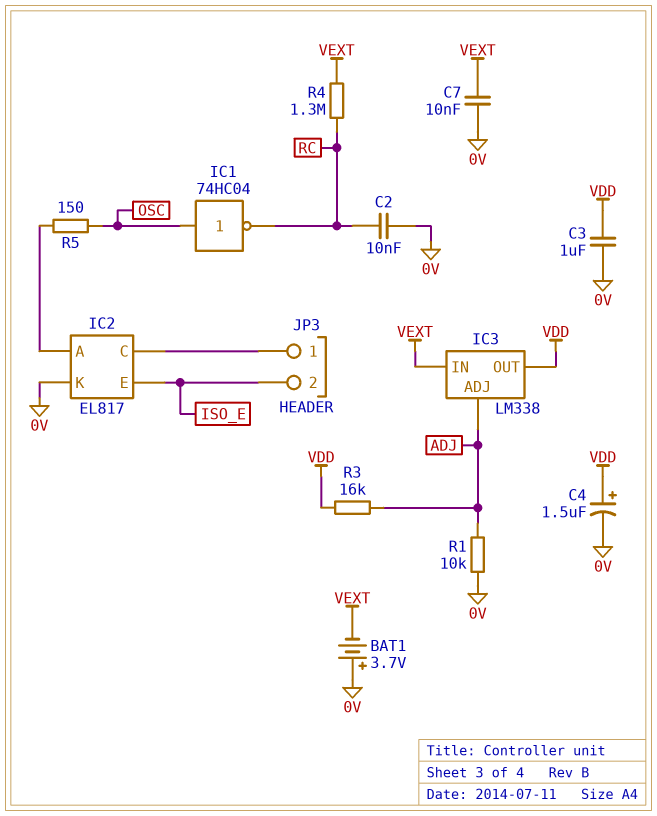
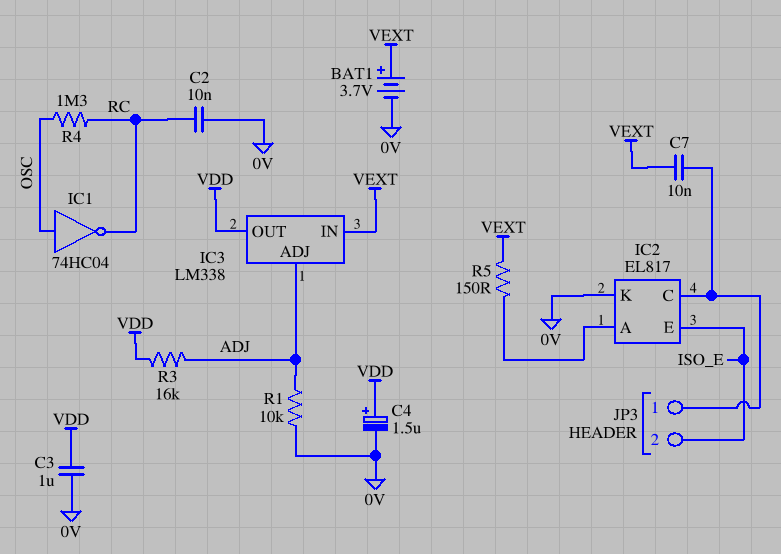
BAT1: 3.7V (plus 0V, minus VEXT) -> 3.7V (plus VEXT, minus 0V)
C7: 10nF (0V, VEXT) -> 10nF (IC2/C, VEXT)
R4: 1.3M (RC, VEXT) -> 1.3M (OSC, RC)
R5: 150 (IC2/A, OSC) -> 150 (IC2/A, VEXT)

